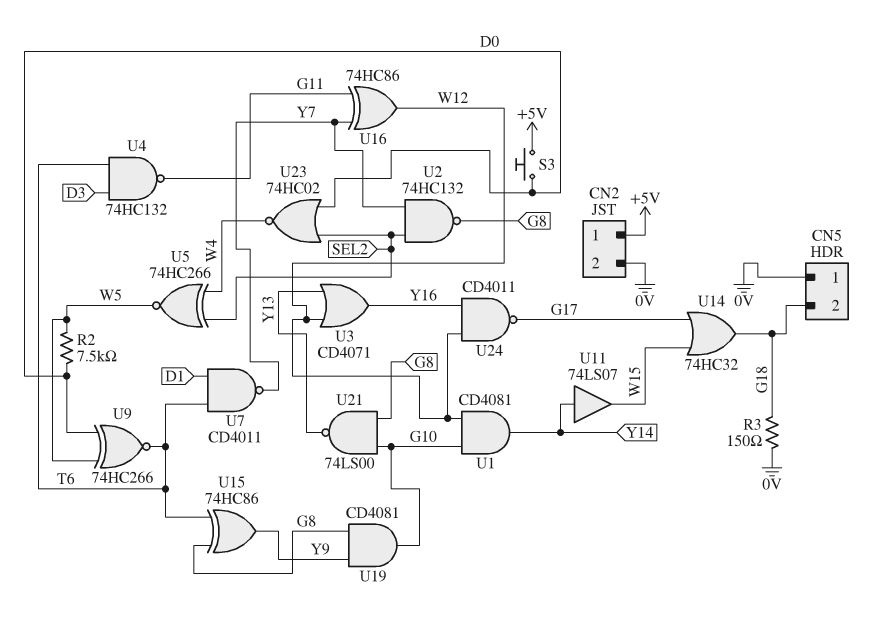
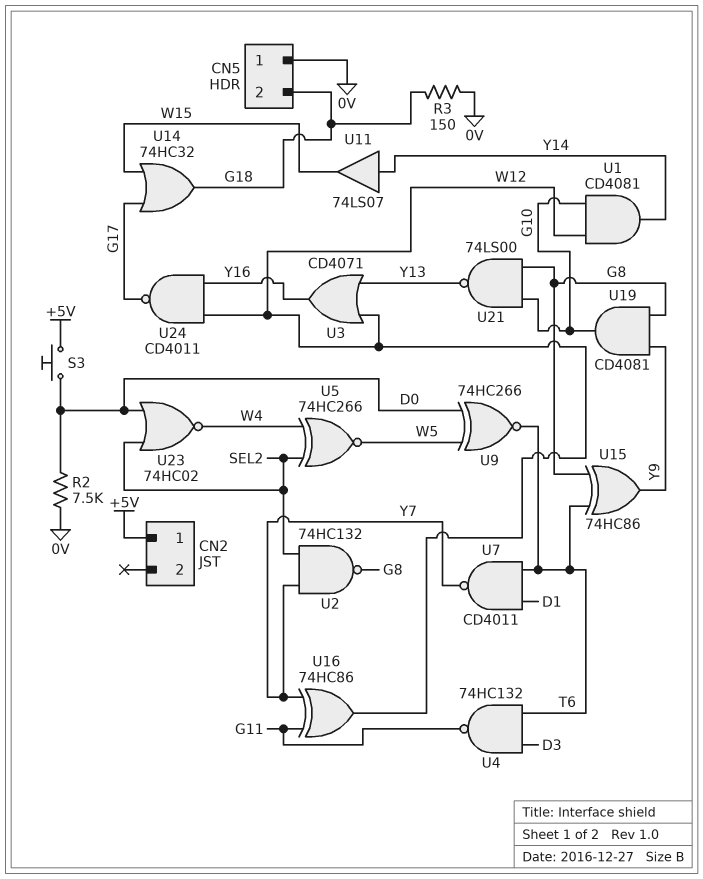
CN2 pin 2: 0V -> none
R2: 7.5k (D0, W5) -> 7.5k (0V, D0)

